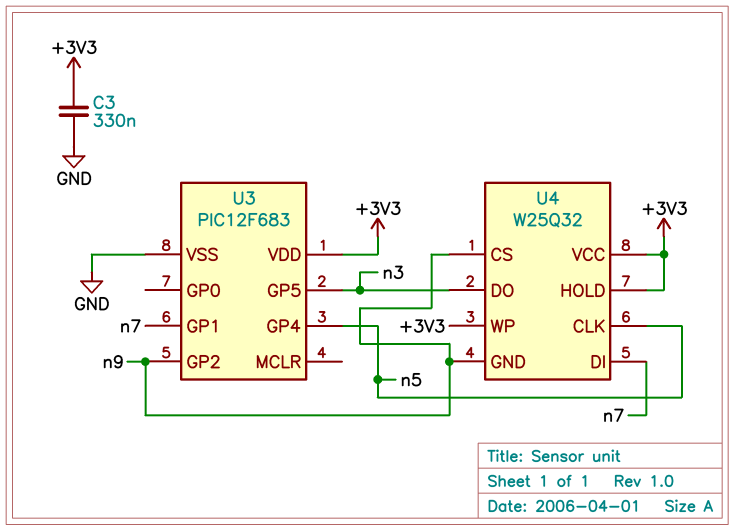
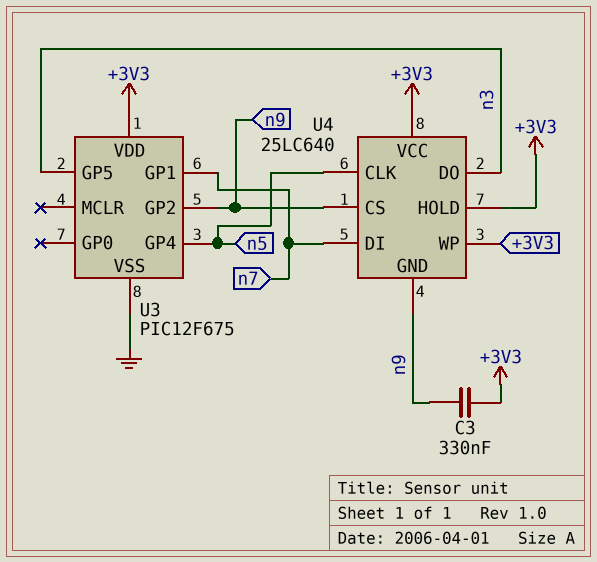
C3: 330nF (+3V3, GND) -> 330nF (+3V3, n9)
U3: PIC12F683 -> PIC12F675
U4: W25Q32 -> 25LC640

